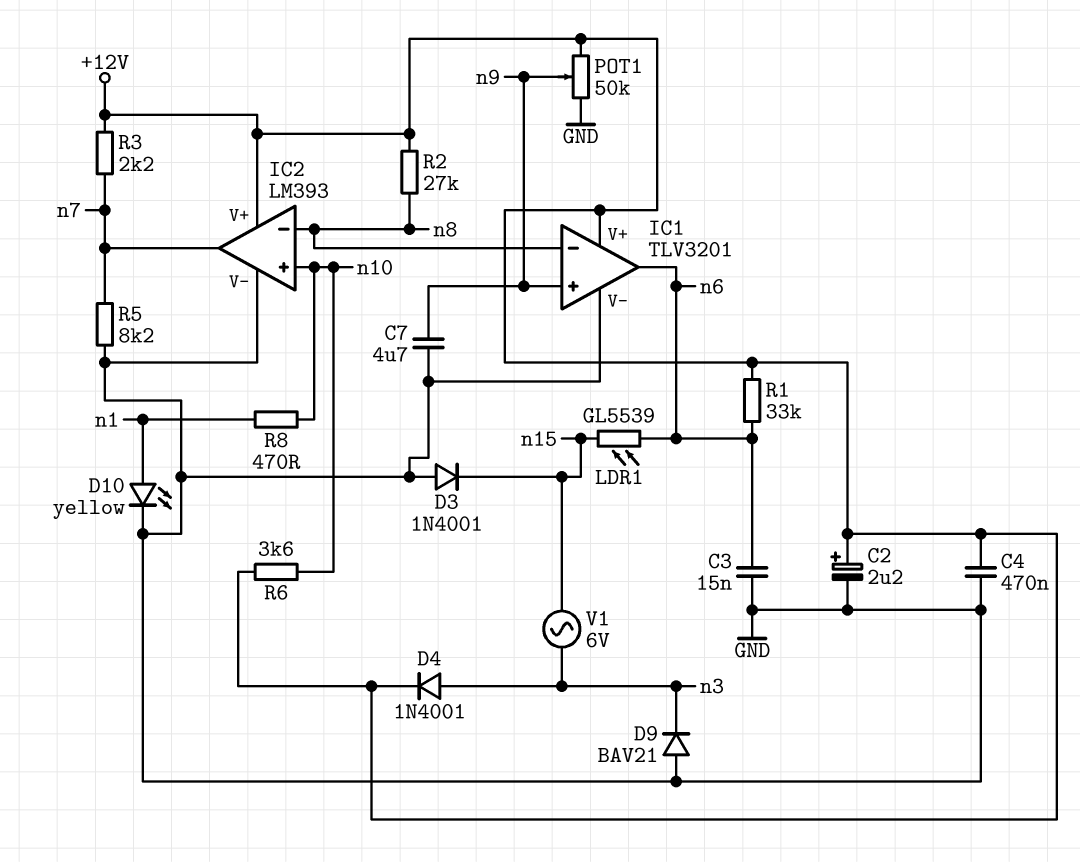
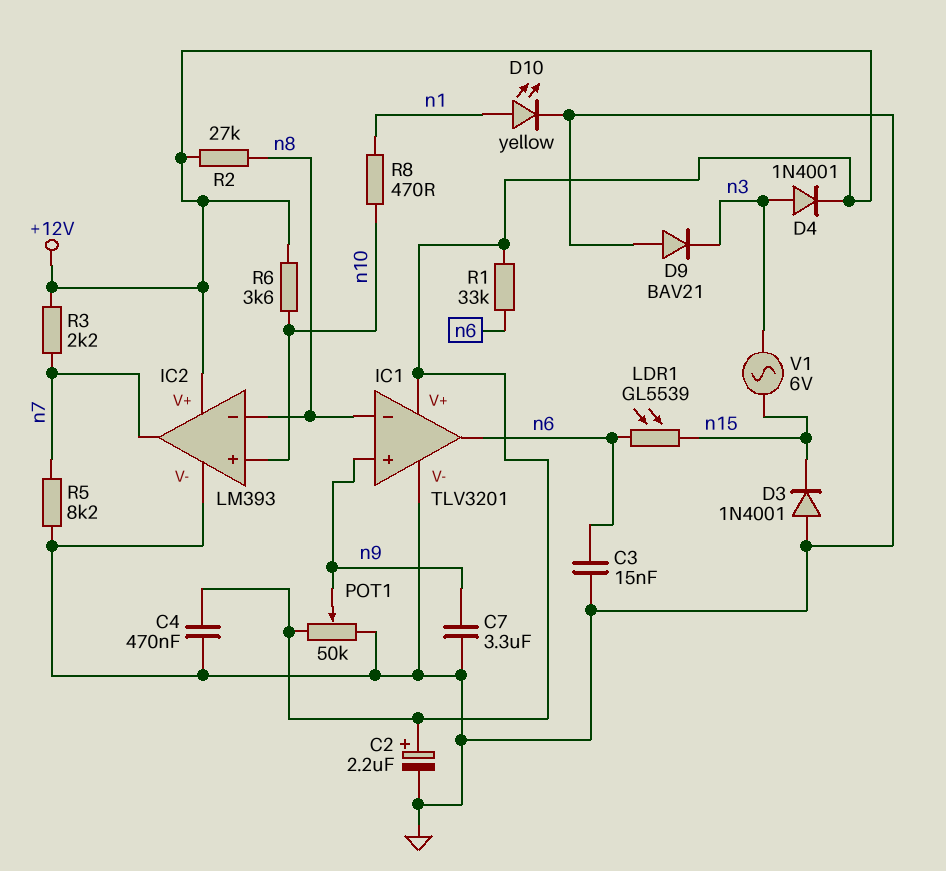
C7: 4.7uF (GND, n9) -> 3.3uF (GND, n9)

